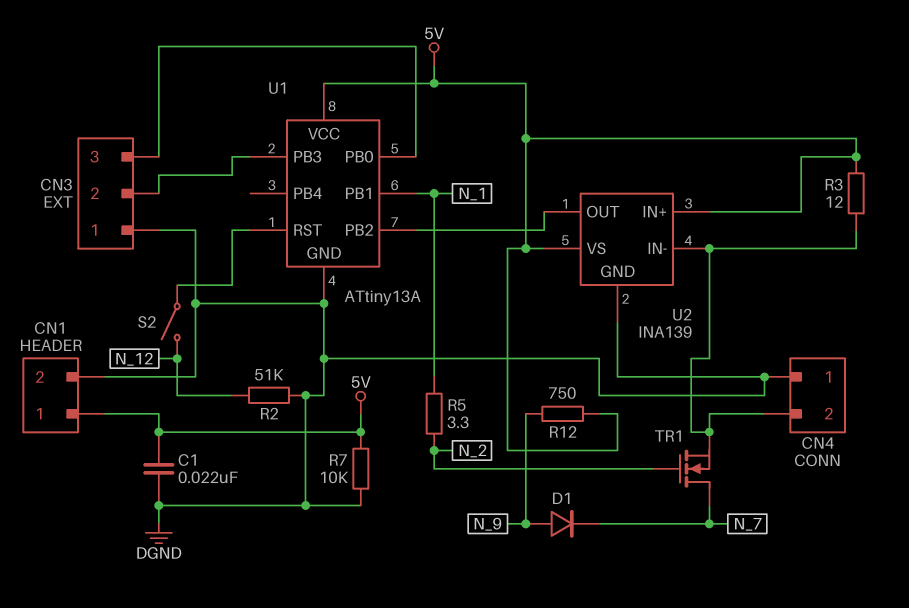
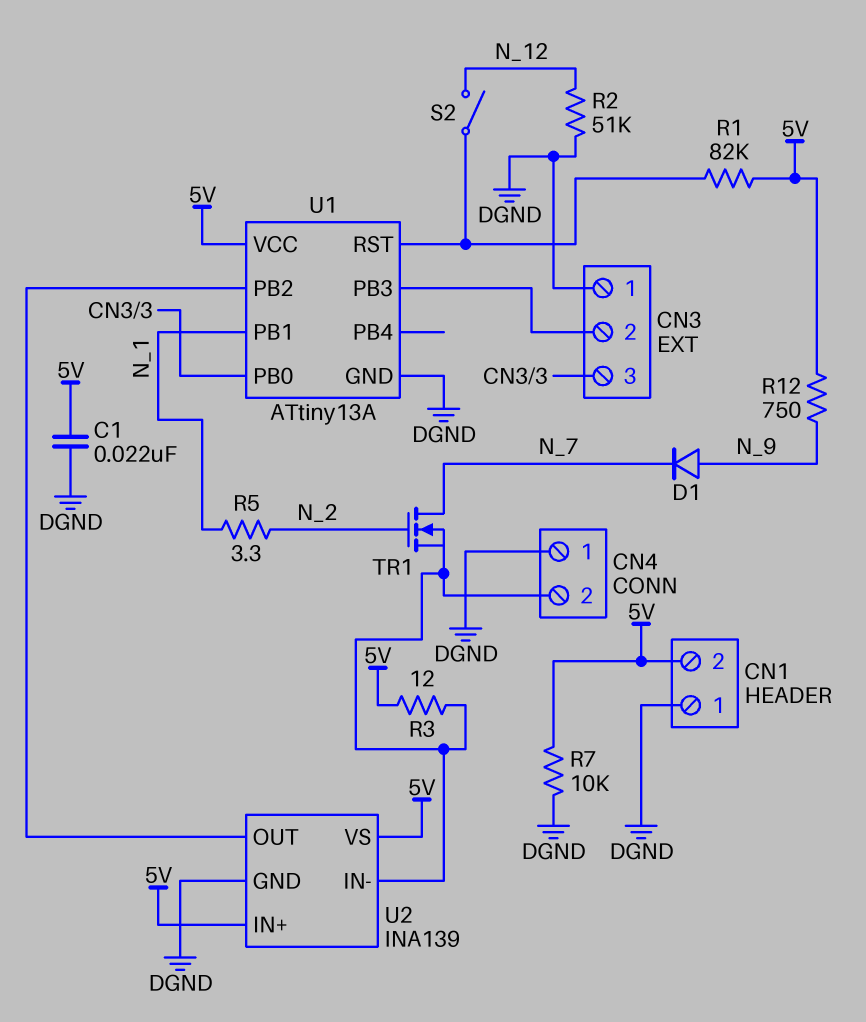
CN1 pin 1: 5V -> DGND
CN1 pin 2: DGND -> 5V
R1: none -> 82k (5V, U1/RST)

